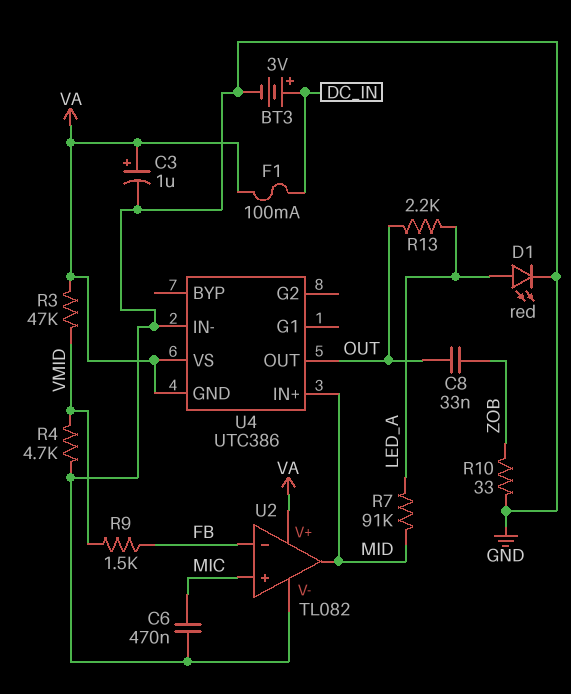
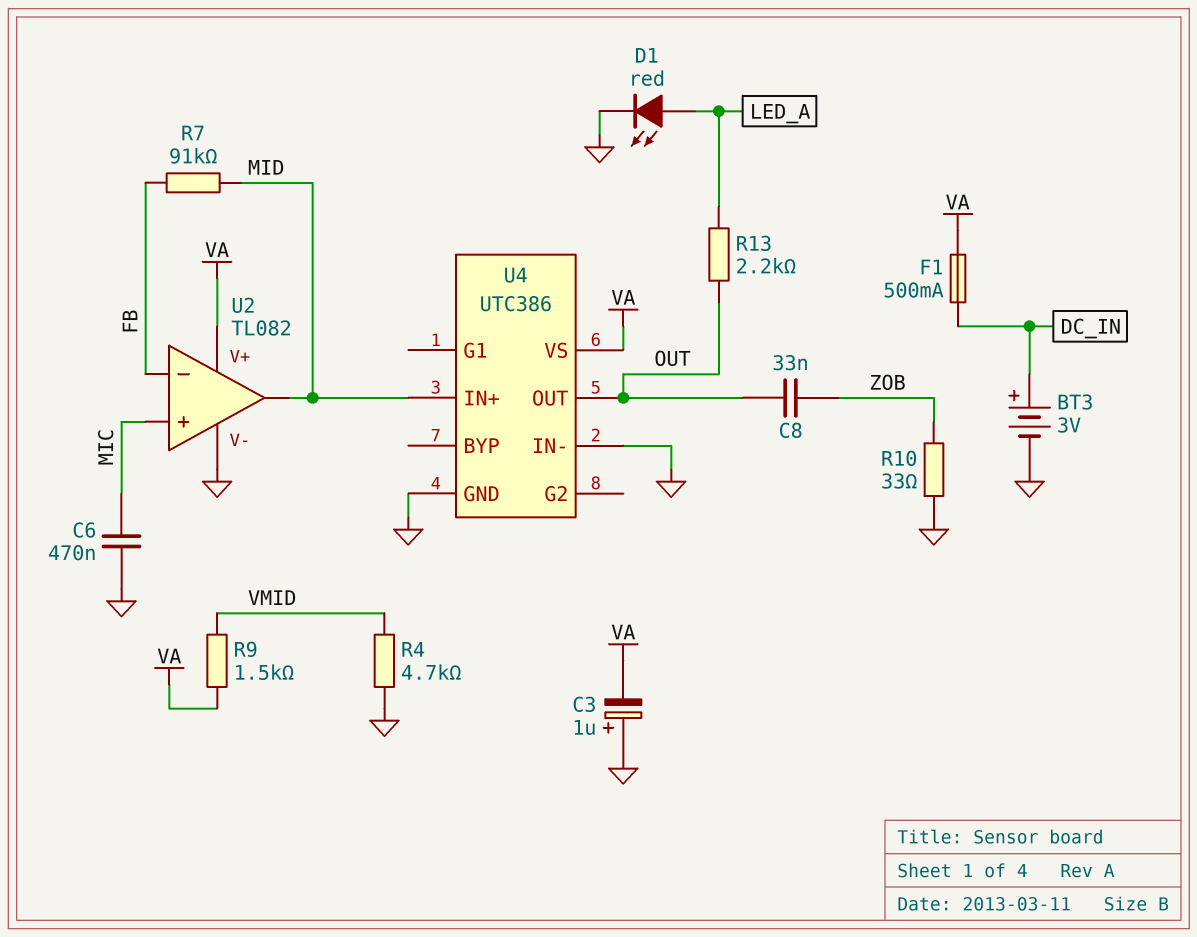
C3: 1uF (plus VA, minus GND) -> 1uF (plus GND, minus VA)
F1: 100mA (DC_IN, VA) -> 500mA (DC_IN, VA)
R3: 47k (VA, VMID) -> none
R7: 91k (LED_A, MID) -> 91k (FB, MID)
R9: 1.5k (FB, VMID) -> 1.5k (VA, VMID)
U4 pin GND: VA -> GND

